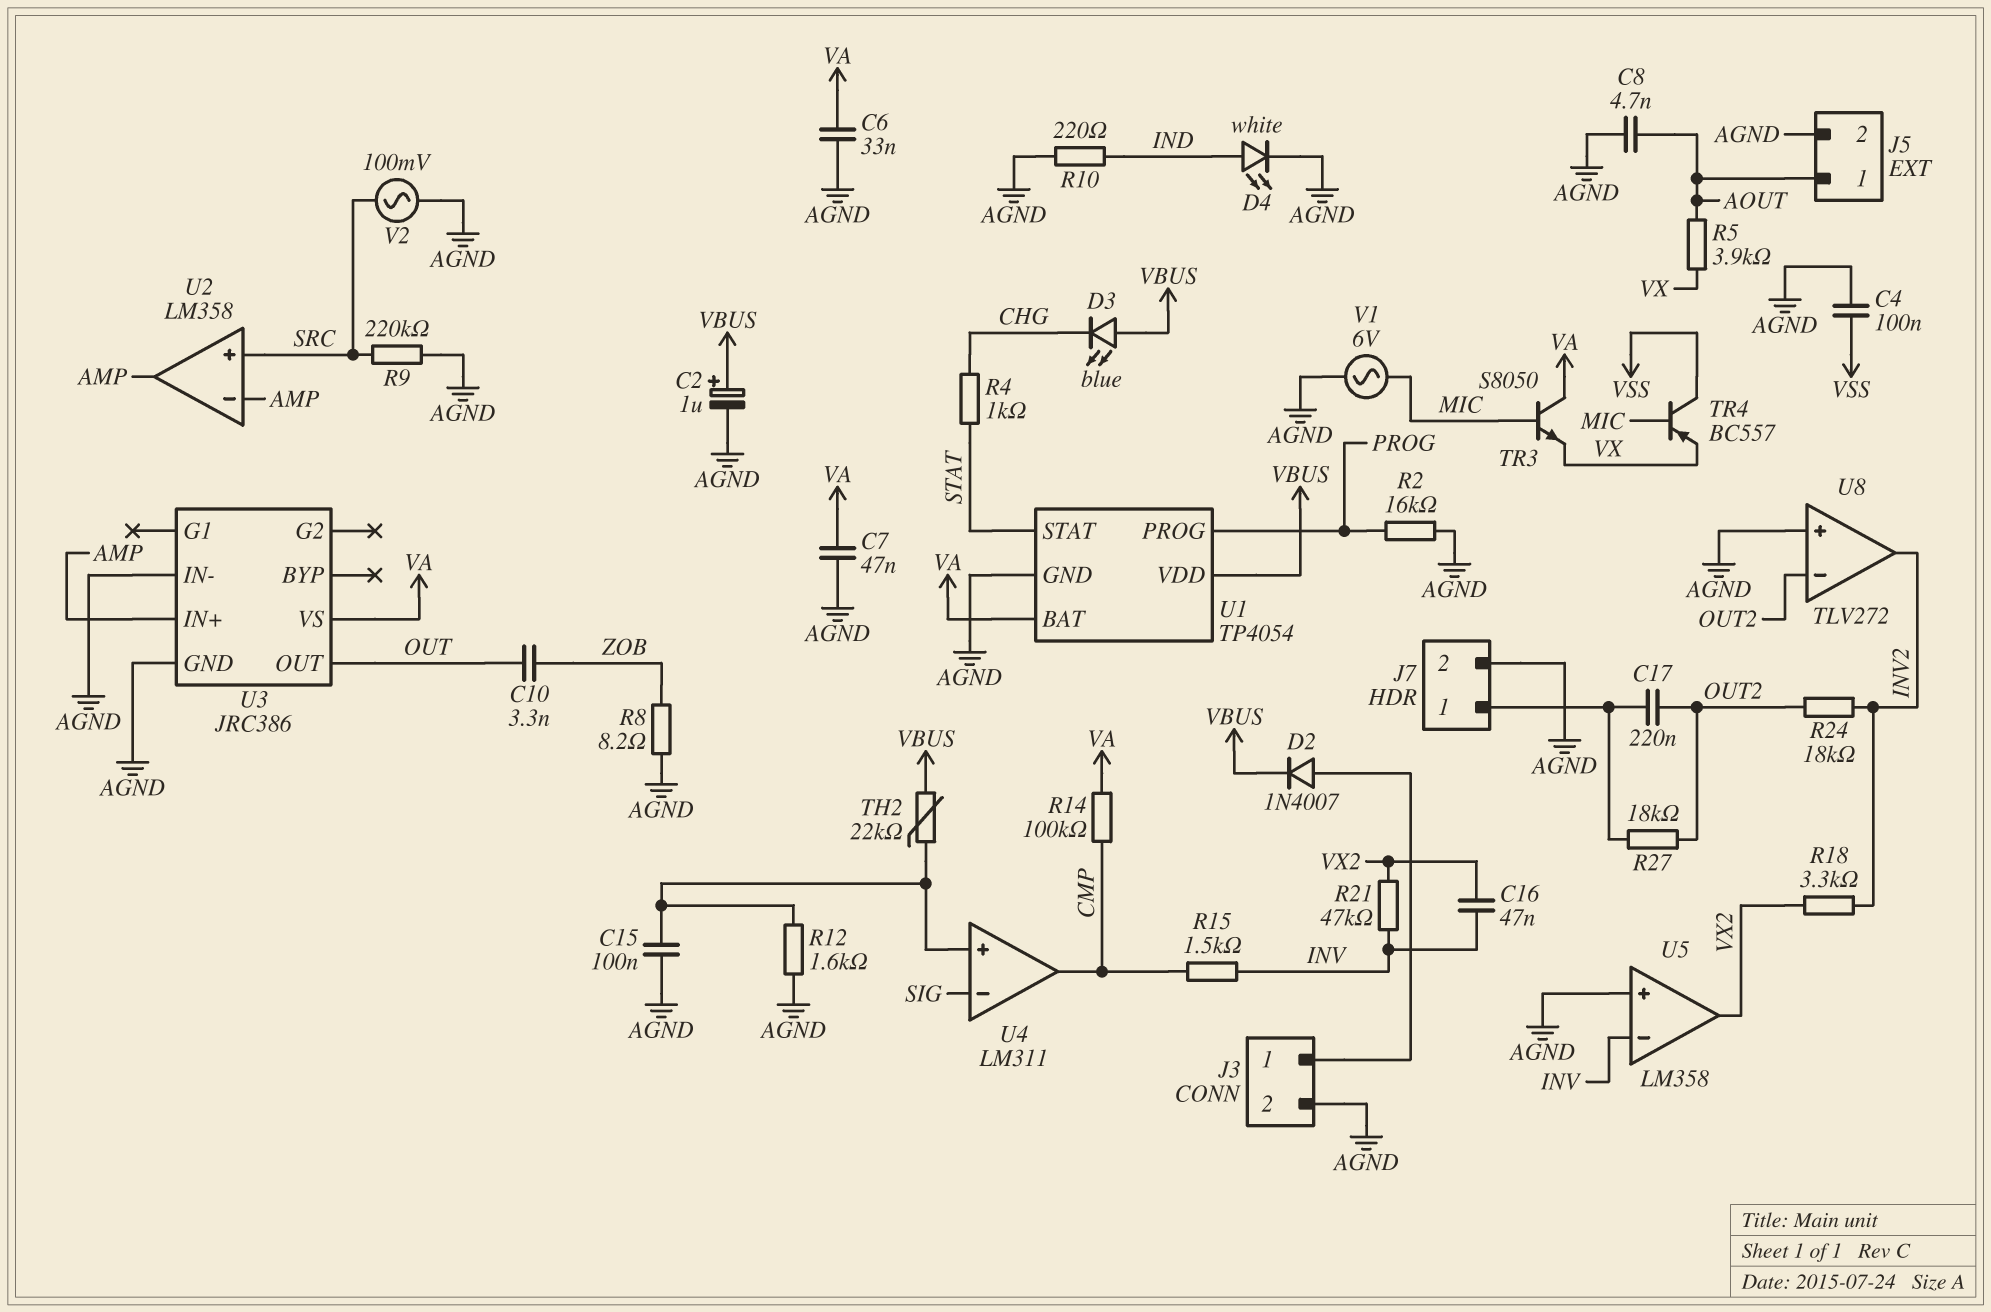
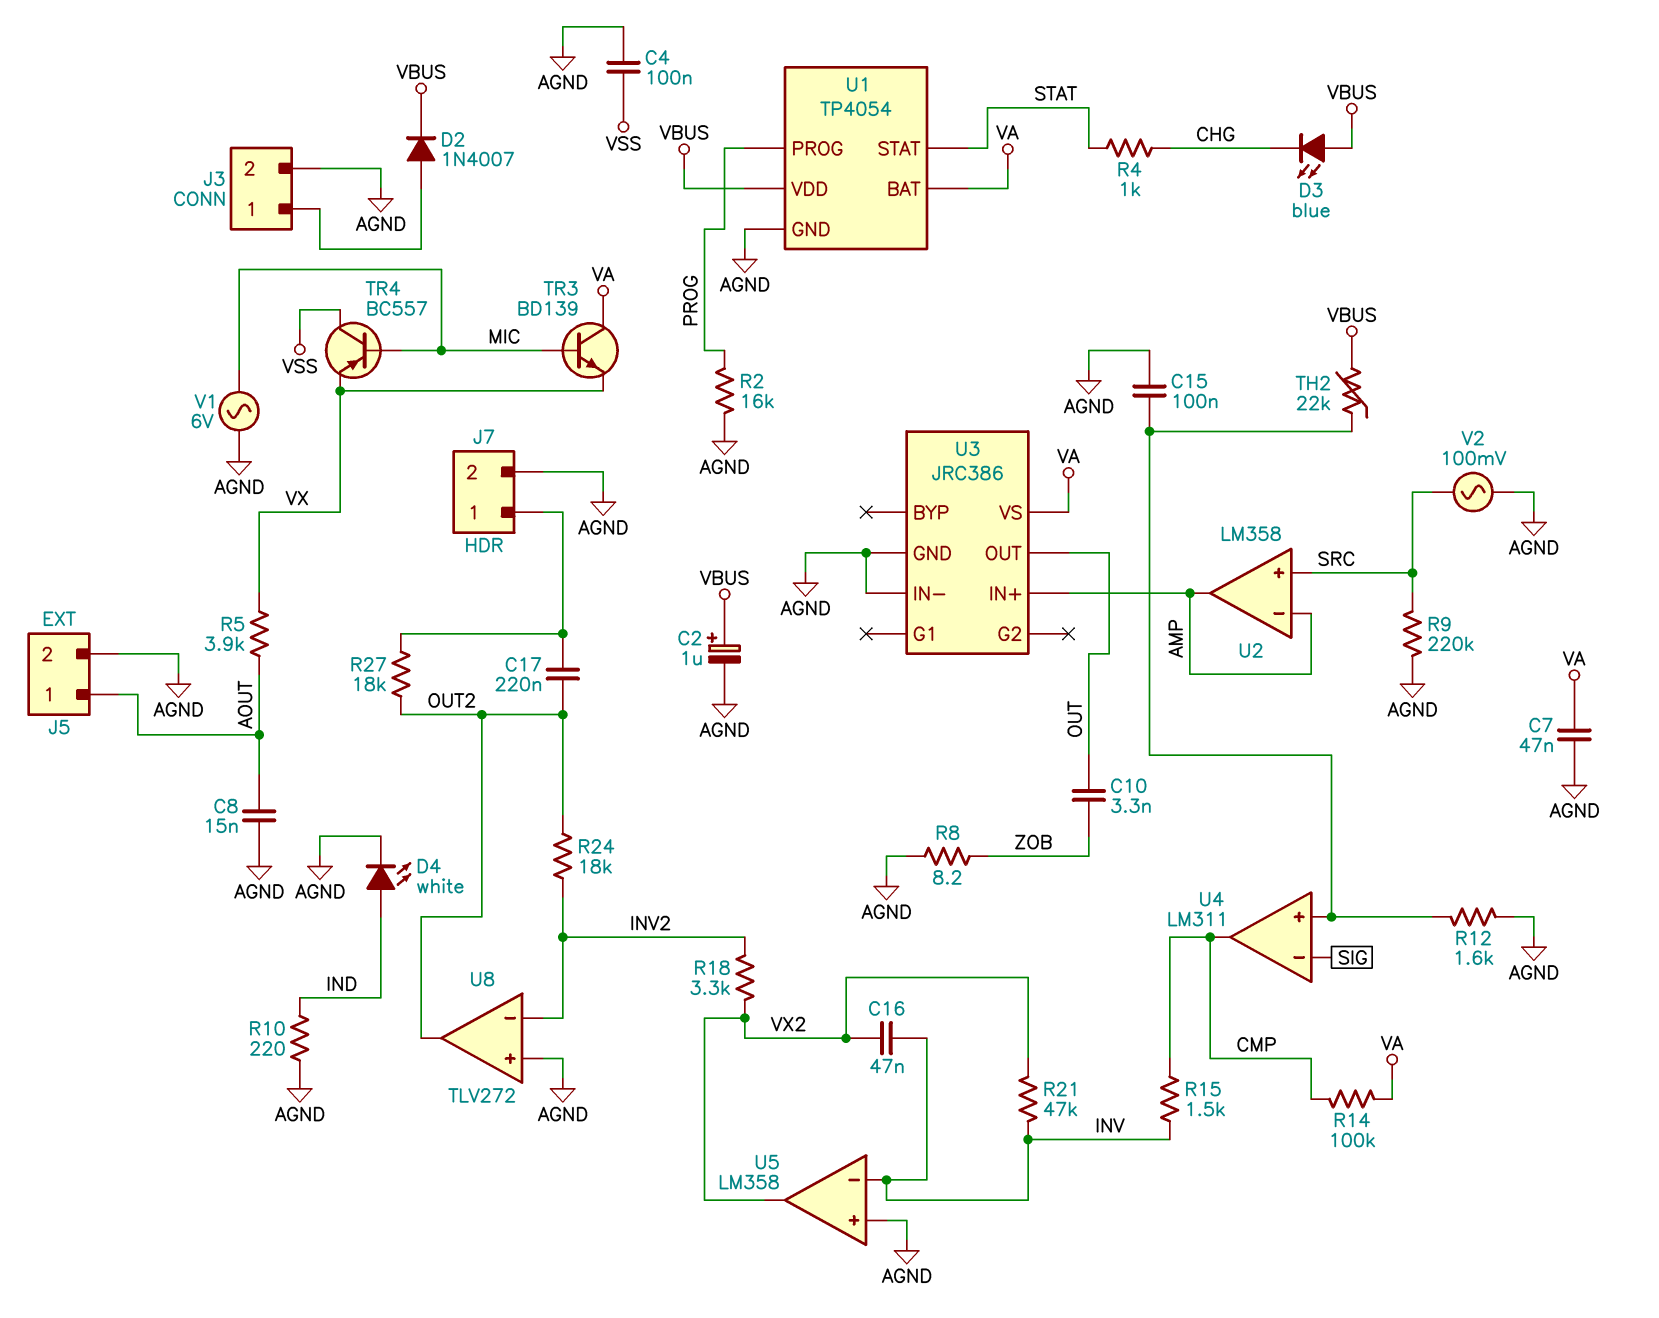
C6: 33nF (AGND, VA) -> none
C8: 4.7nF (AGND, AOUT) -> 15nF (AGND, AOUT)
TR3: NPN S8050 (B MIC, C VA, E VX) -> NPN BD139 (B MIC, C VA, E VX)
U8 pin in-: OUT2 -> INV2
U8 pin out: INV2 -> OUT2

